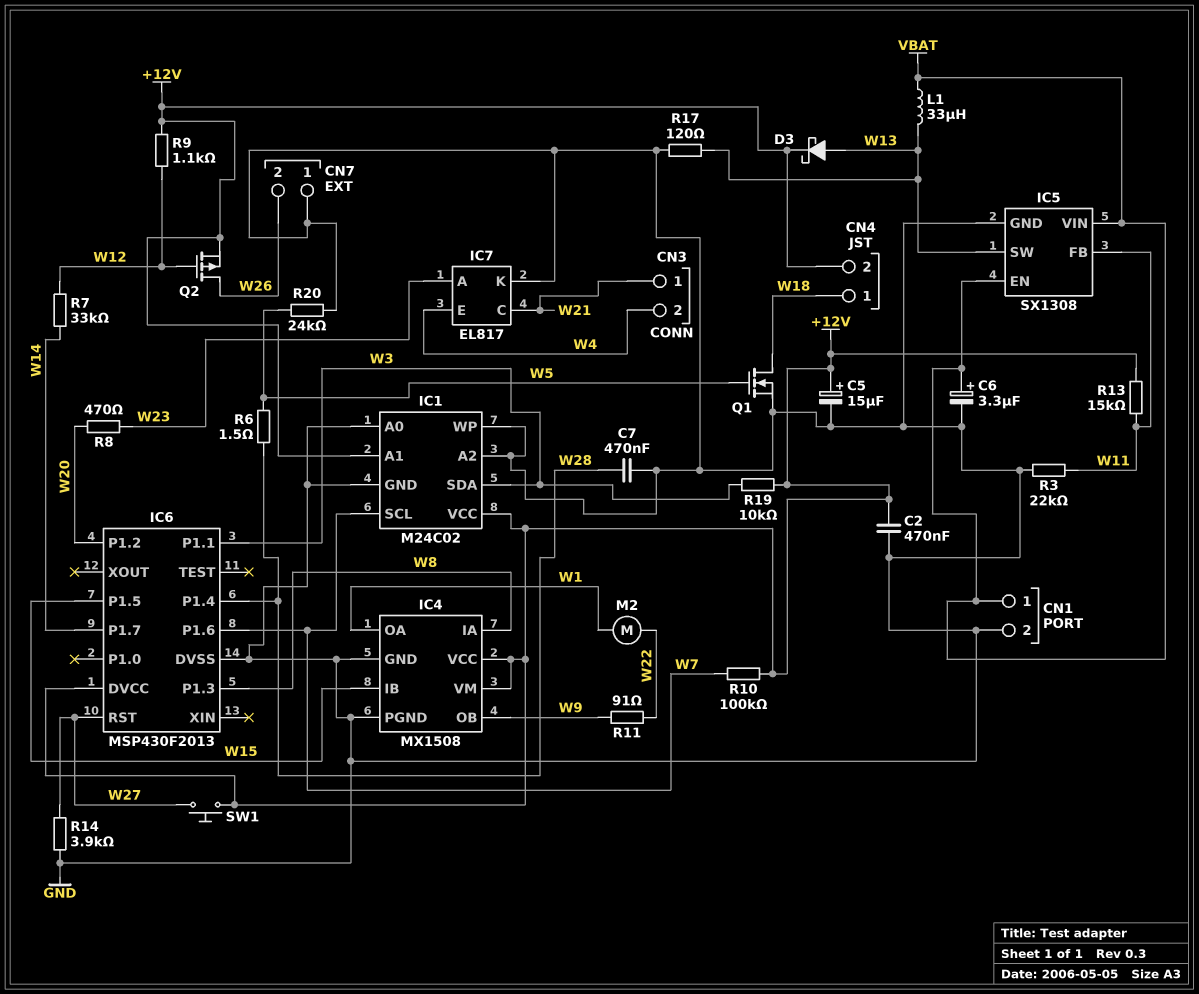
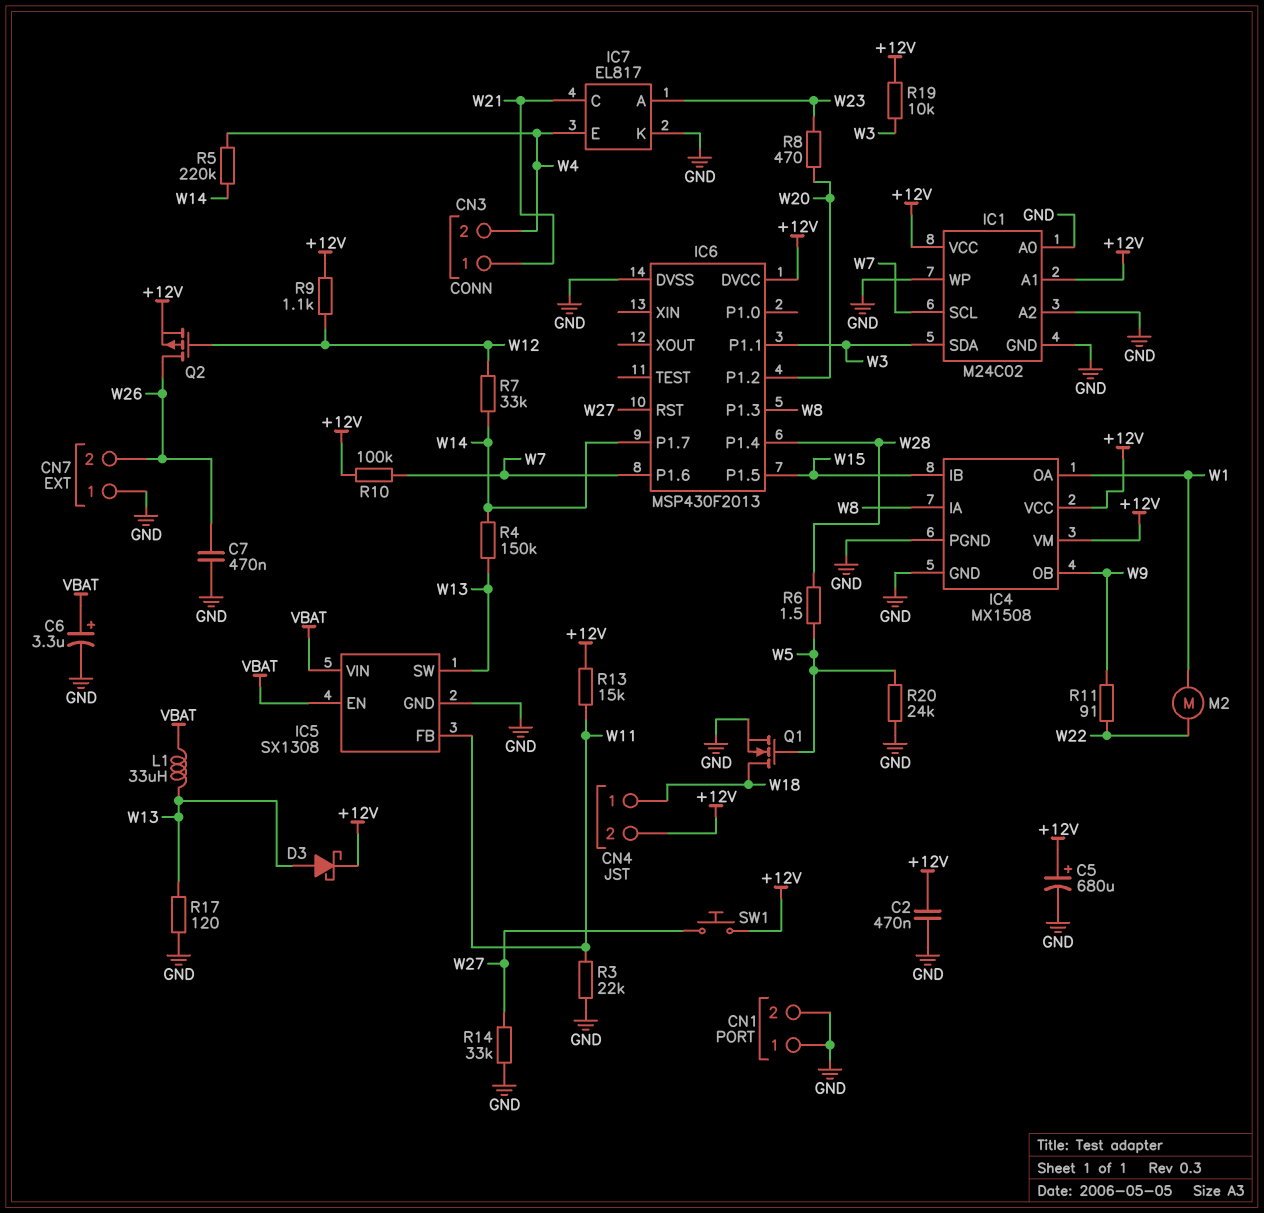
C5: 15uF (plus +12V, minus GND) -> 680uF (plus +12V, minus GND)
C7: 470nF (GND, W28) -> 470nF (GND, W26)
CN1 pin 1: VBAT -> GND
R4: none -> 150k (W13, W14)
R5: none -> 220k (W4, W14)
R14: 3.9k (GND, W27) -> 33k (GND, W27)

